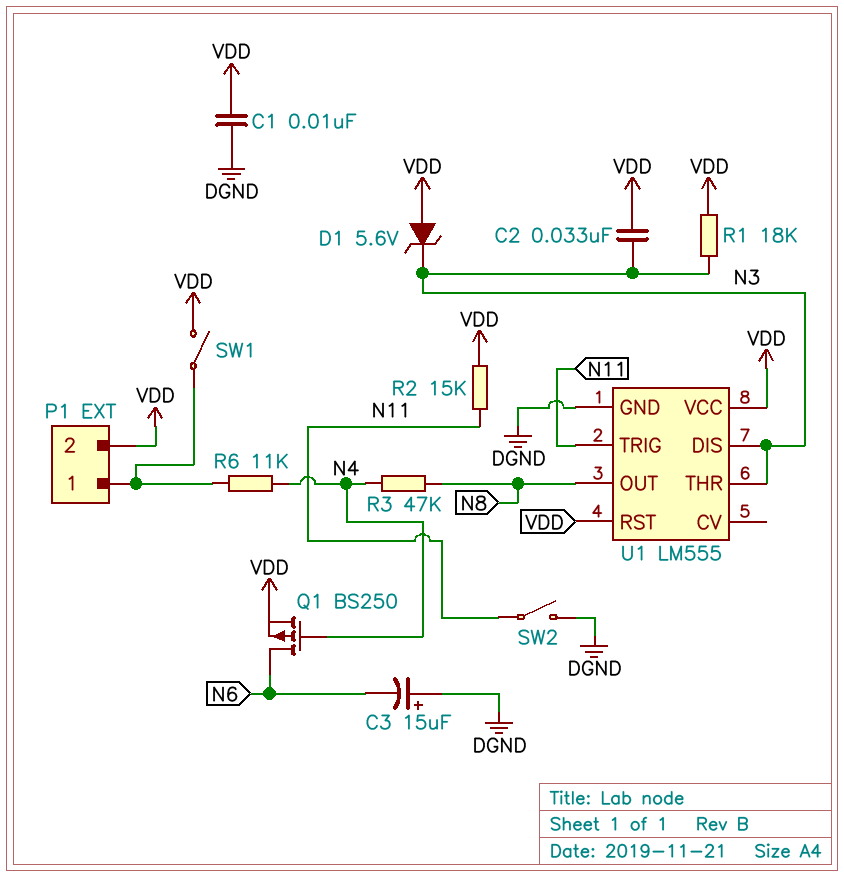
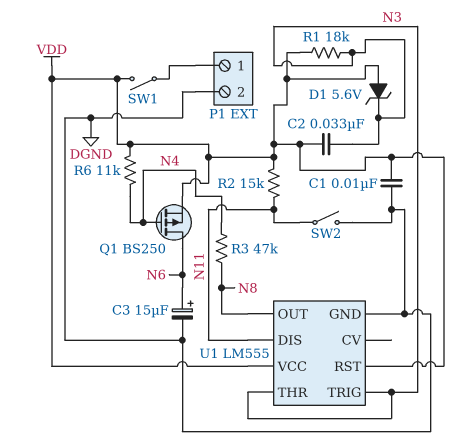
C3: 15uF (plus DGND, minus N6) -> 15uF (plus N6, minus DGND)
P1 pin 2: VDD -> DGND
R6: 11k (N4, P1/1) -> 11k (N4, VDD)
U1 pin DIS: N3 -> N11
U1 pin TRIG: N11 -> N3

